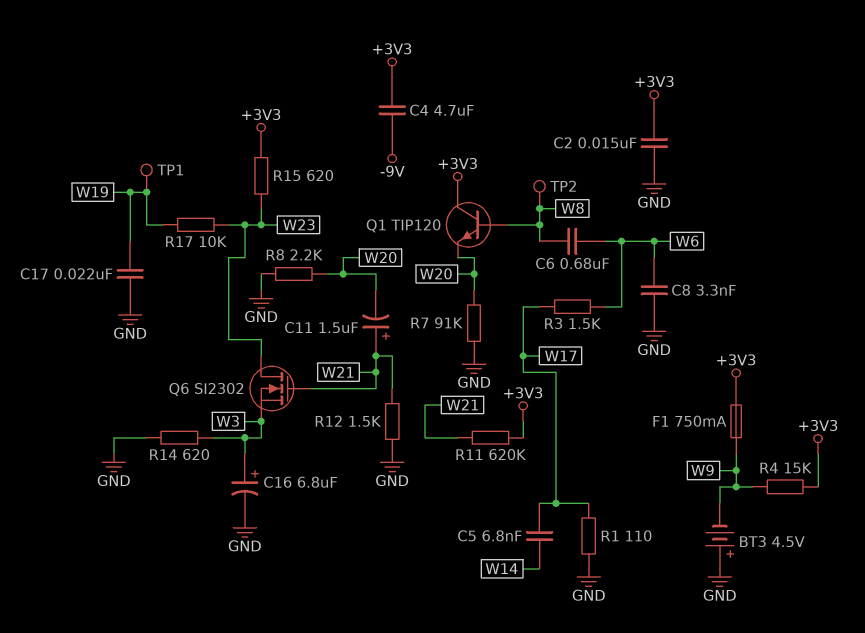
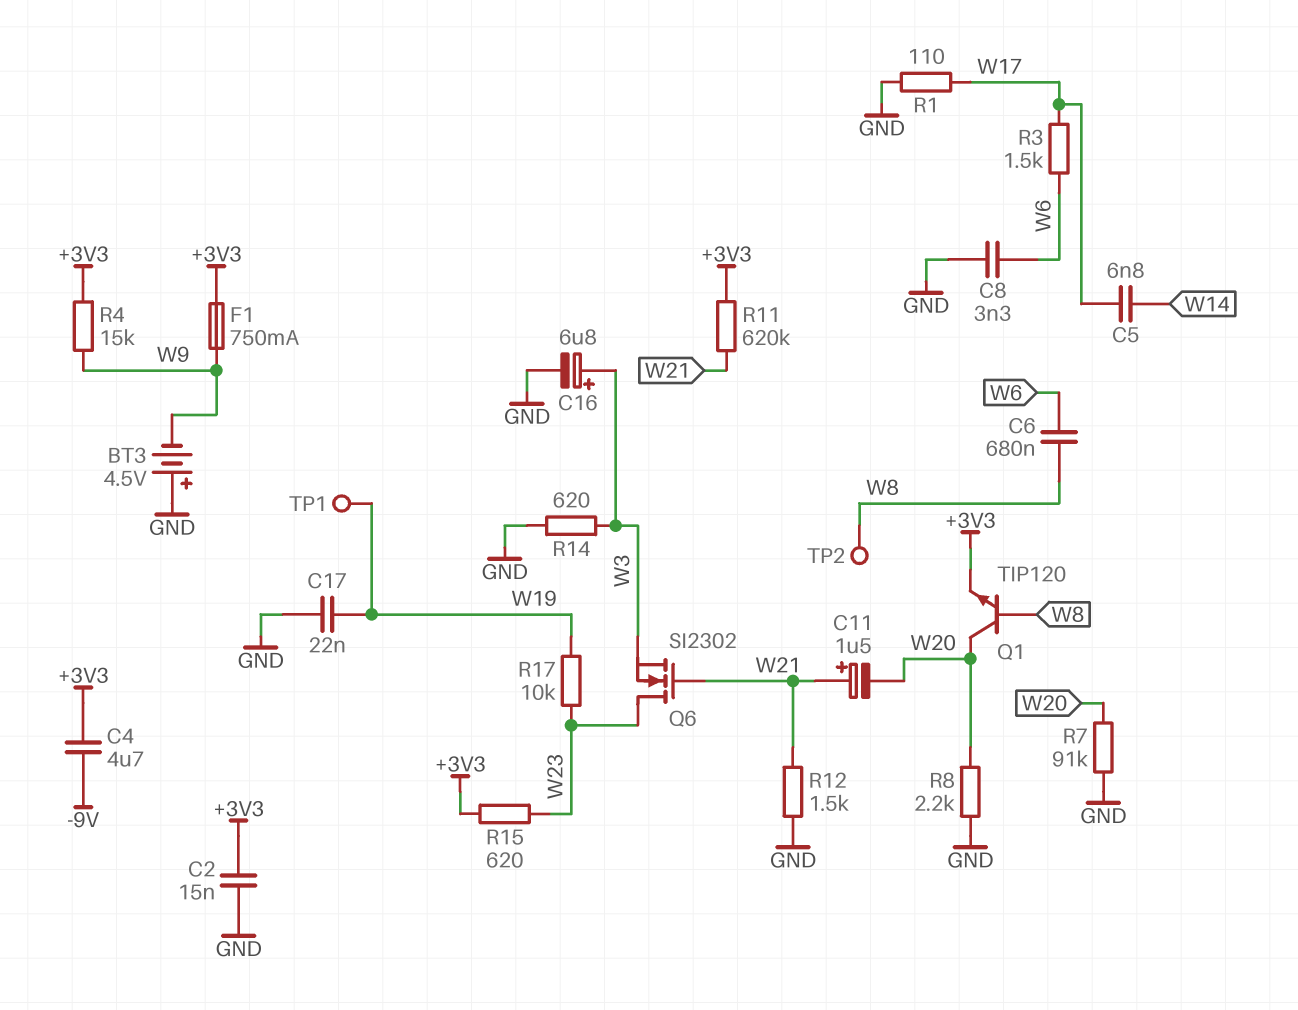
Q1: NPN TIP120 (B W8, C +3V3, E W20) -> NPN TIP120 (B W8, C W20, E +3V3)

